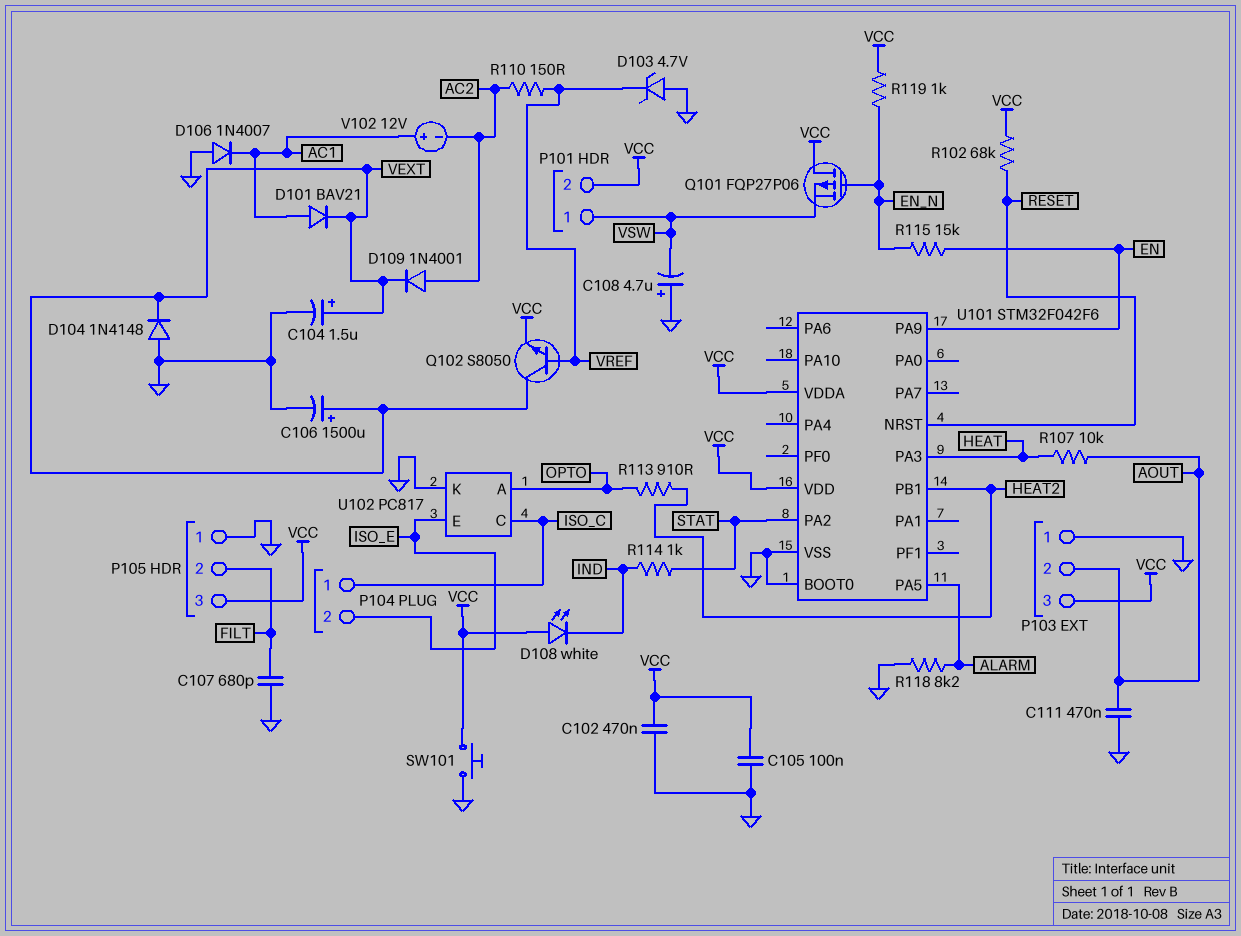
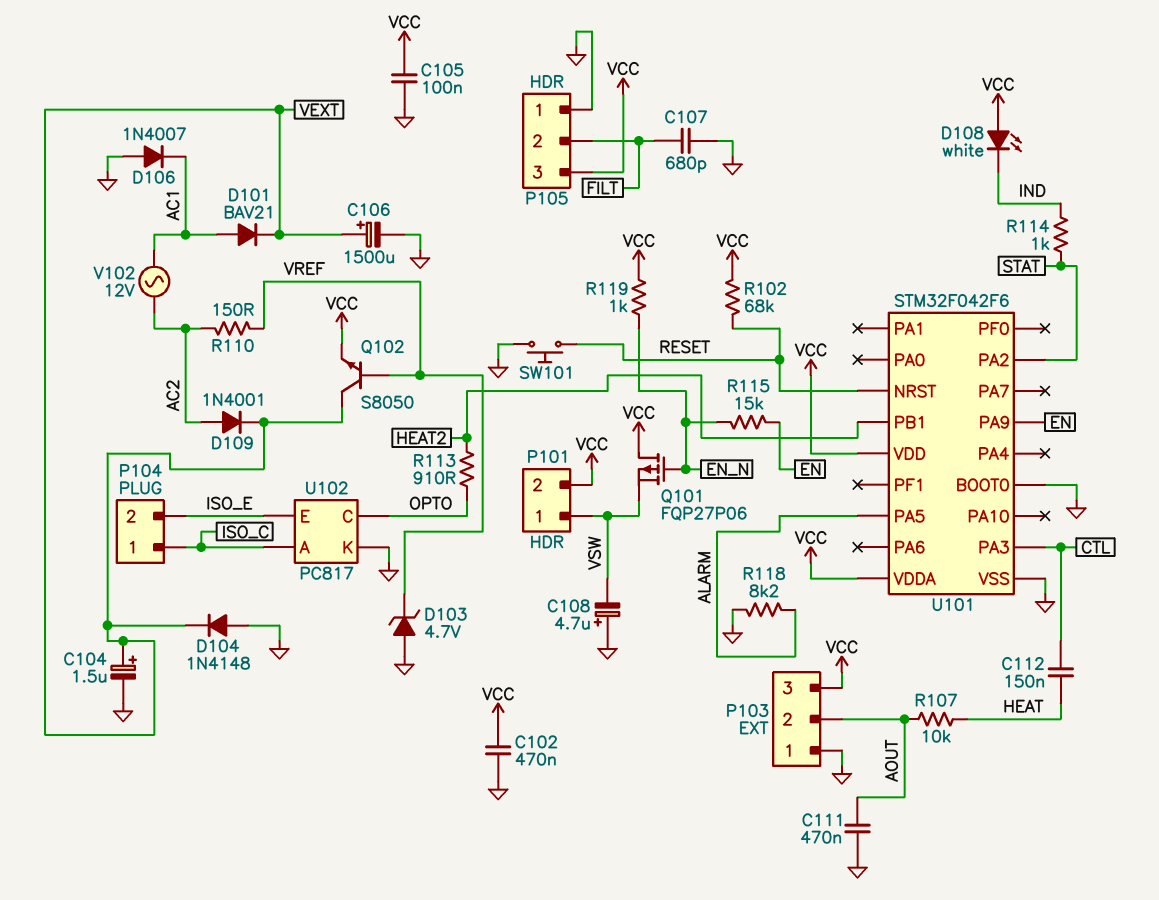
C112: none -> 150nF (CTL, HEAT)
SW101: button (GND, VCC) -> button (GND, RESET)
U101 pin PA3: HEAT -> CTL
U102 pin A: OPTO -> ISO_C
U102 pin C: ISO_C -> OPTO
V102: 12V (plus AC1, minus AC2) -> AC 12V (AC1, AC2)

